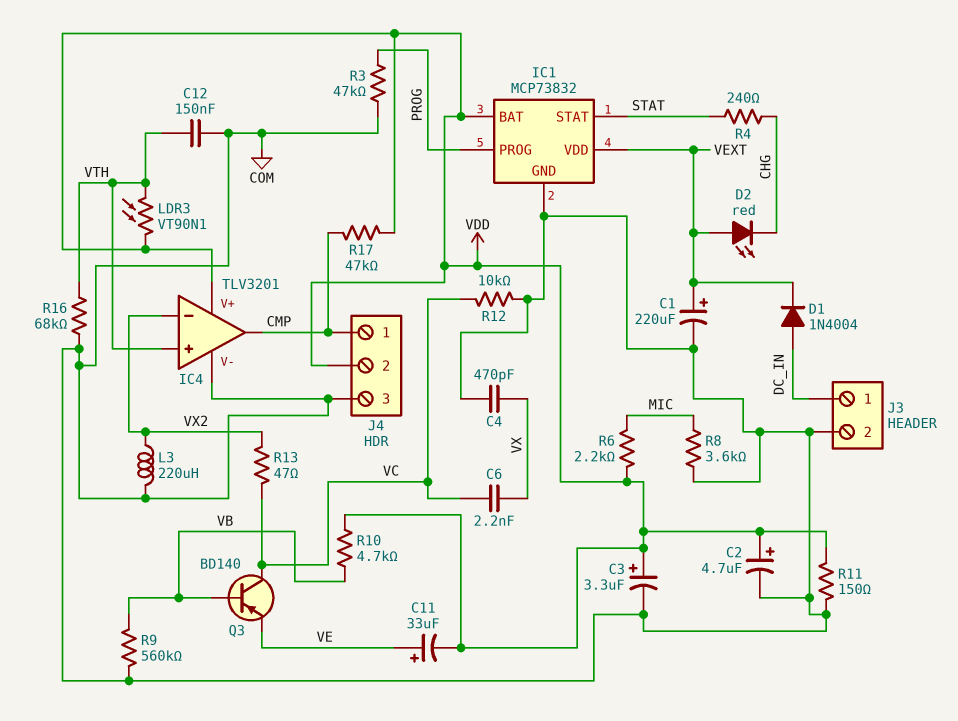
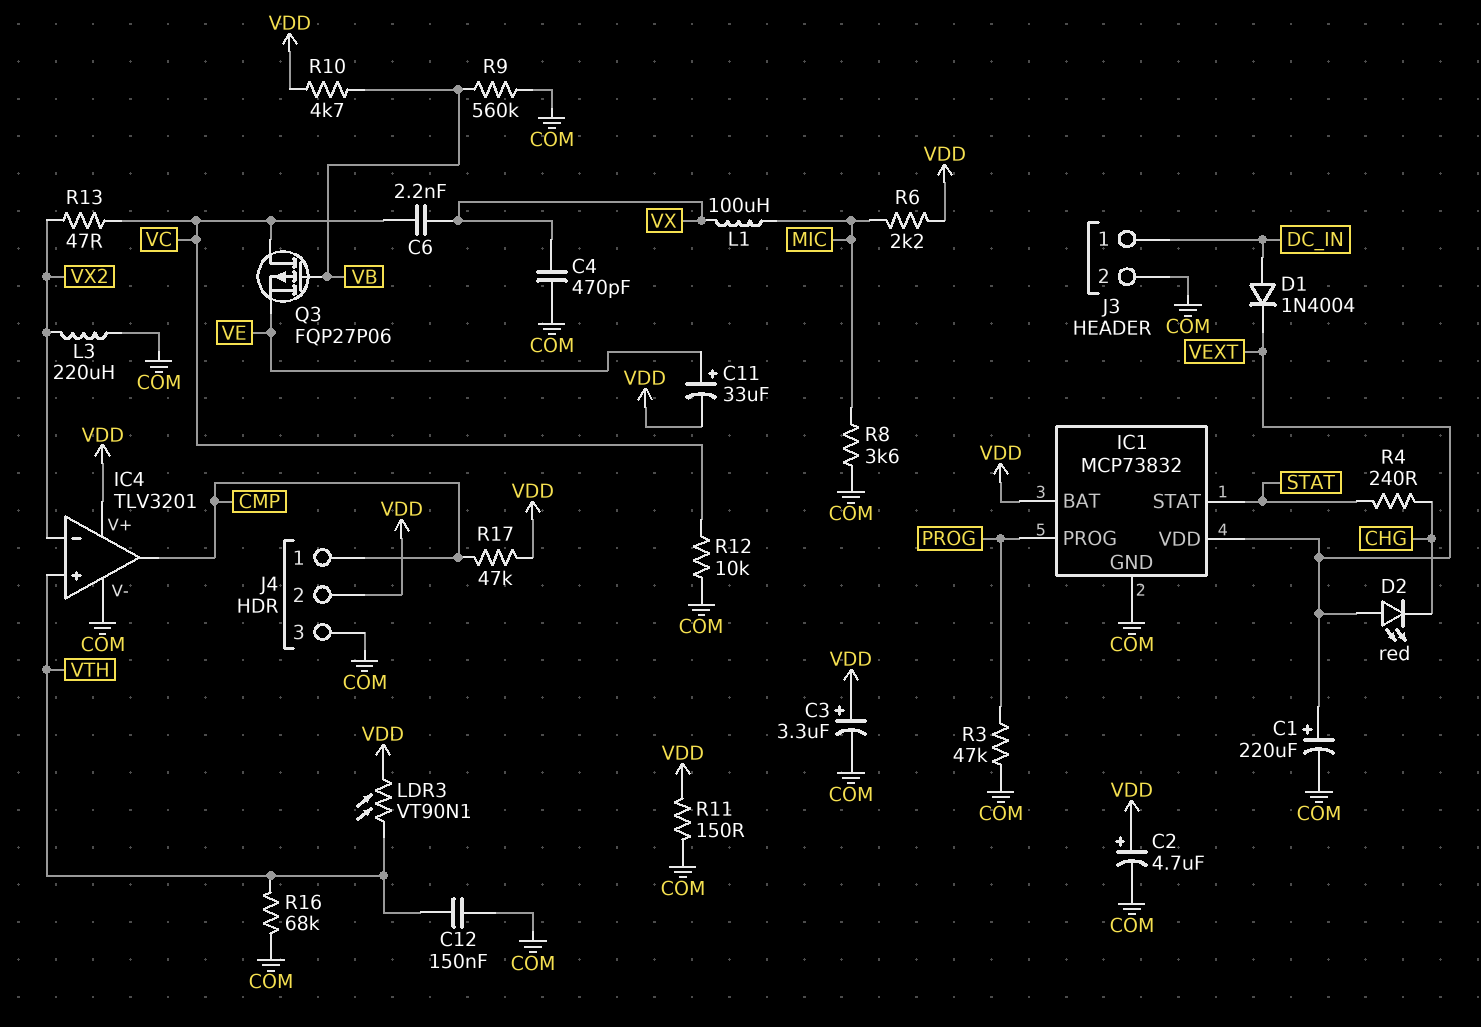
L1: none -> 100uH (MIC, VX)
Q3: PNP BD140 (B VB, C VC, E VE) -> PMOS FQP27P06 (G VB, D VC, S VE)

